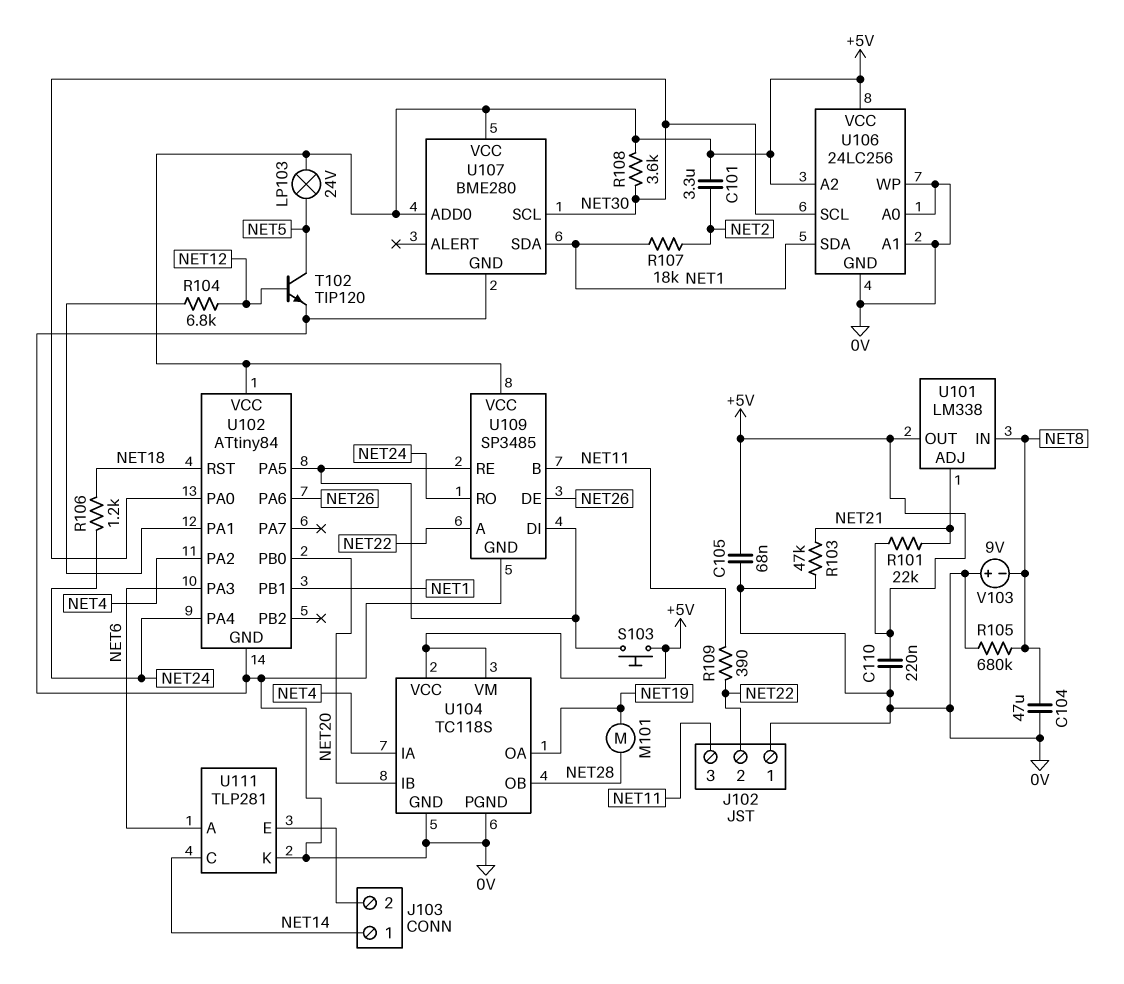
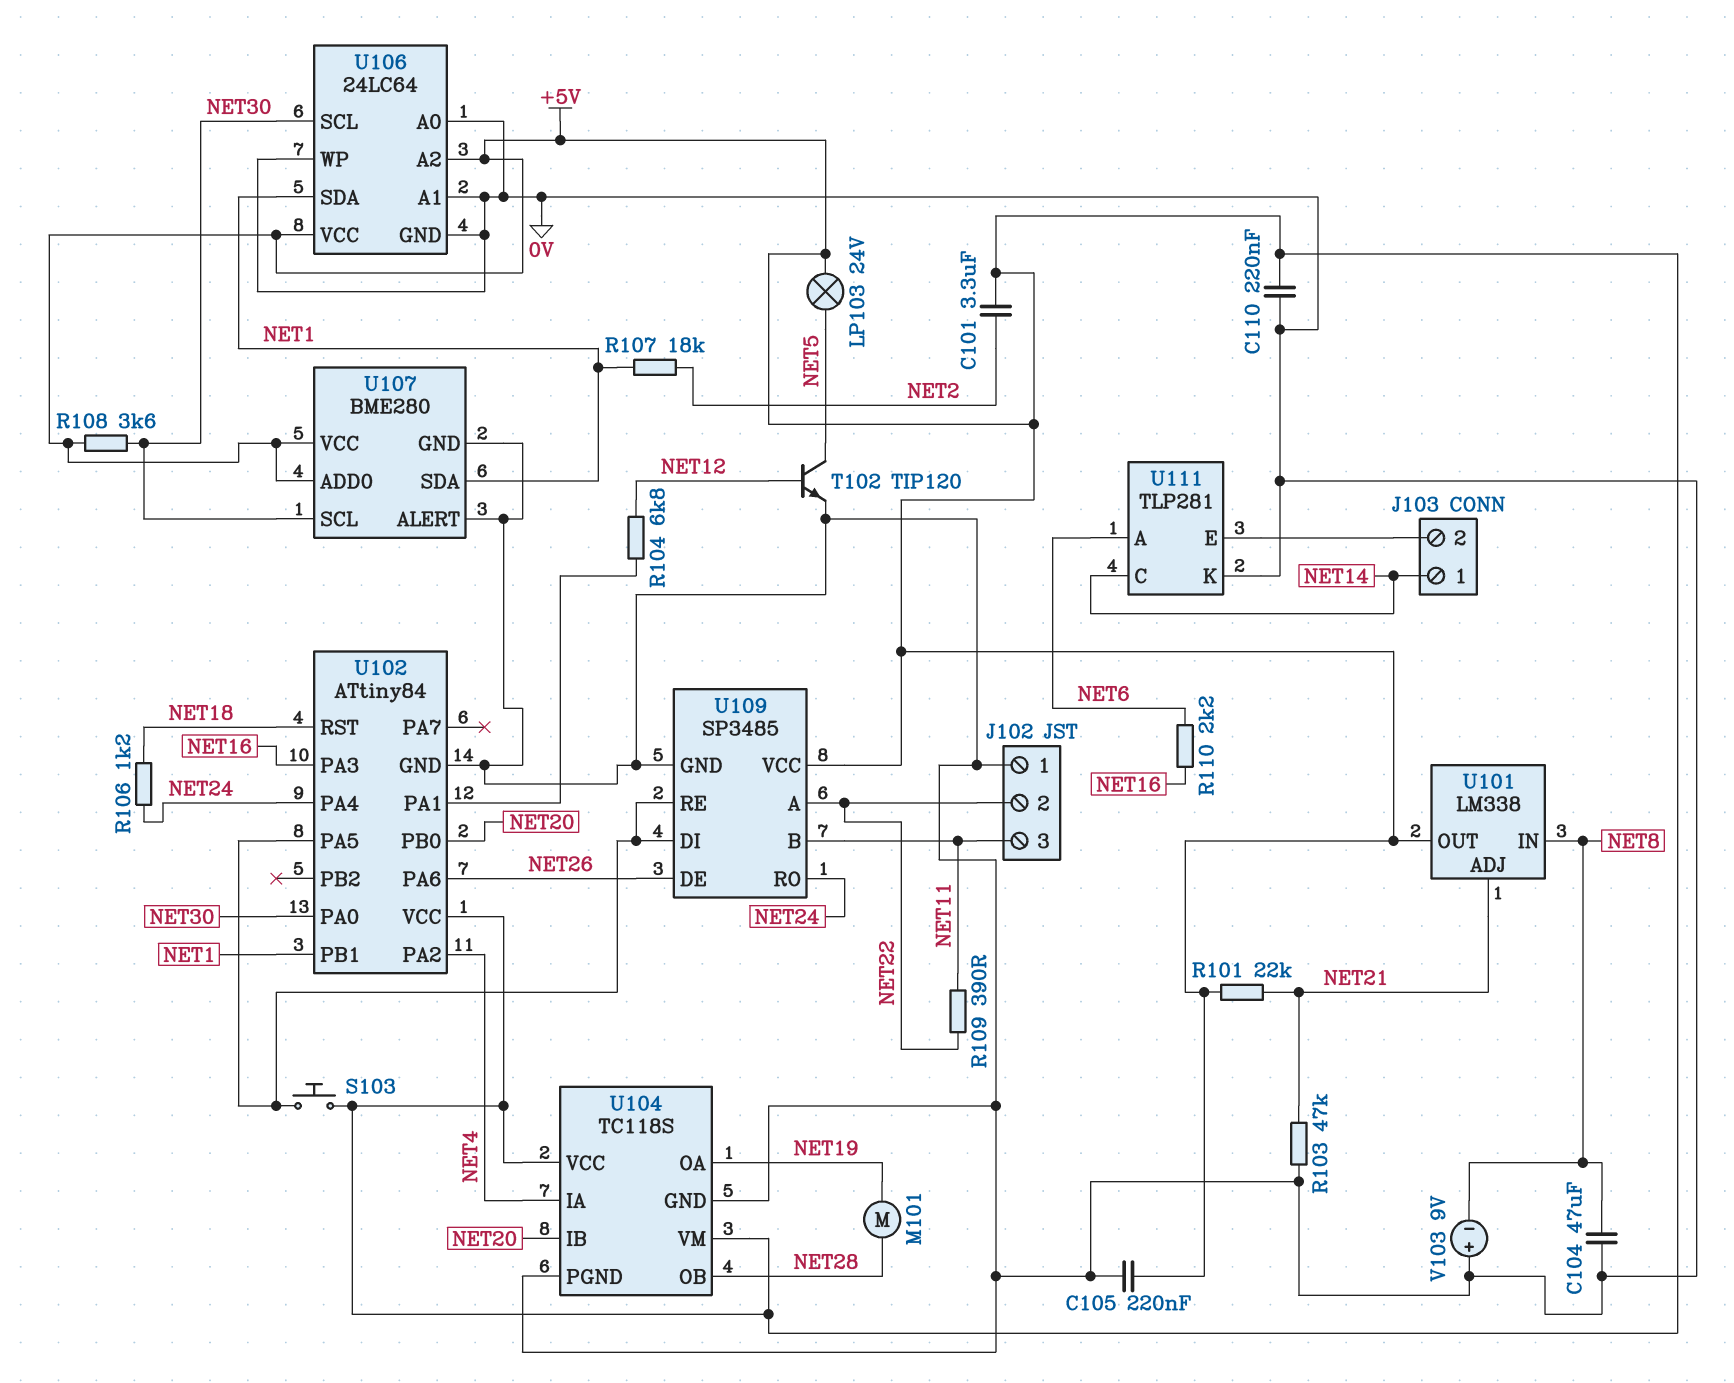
C105: 68nF (+5V, 0V) -> 220nF (+5V, 0V)
R105: 680k (0V, NET8) -> none
R110: none -> 2.2k (NET6, NET16)
U102 pin PA3: NET6 -> NET16
U106: 24LC256 -> 24LC64
U107 pin ALERT: none -> 0V

